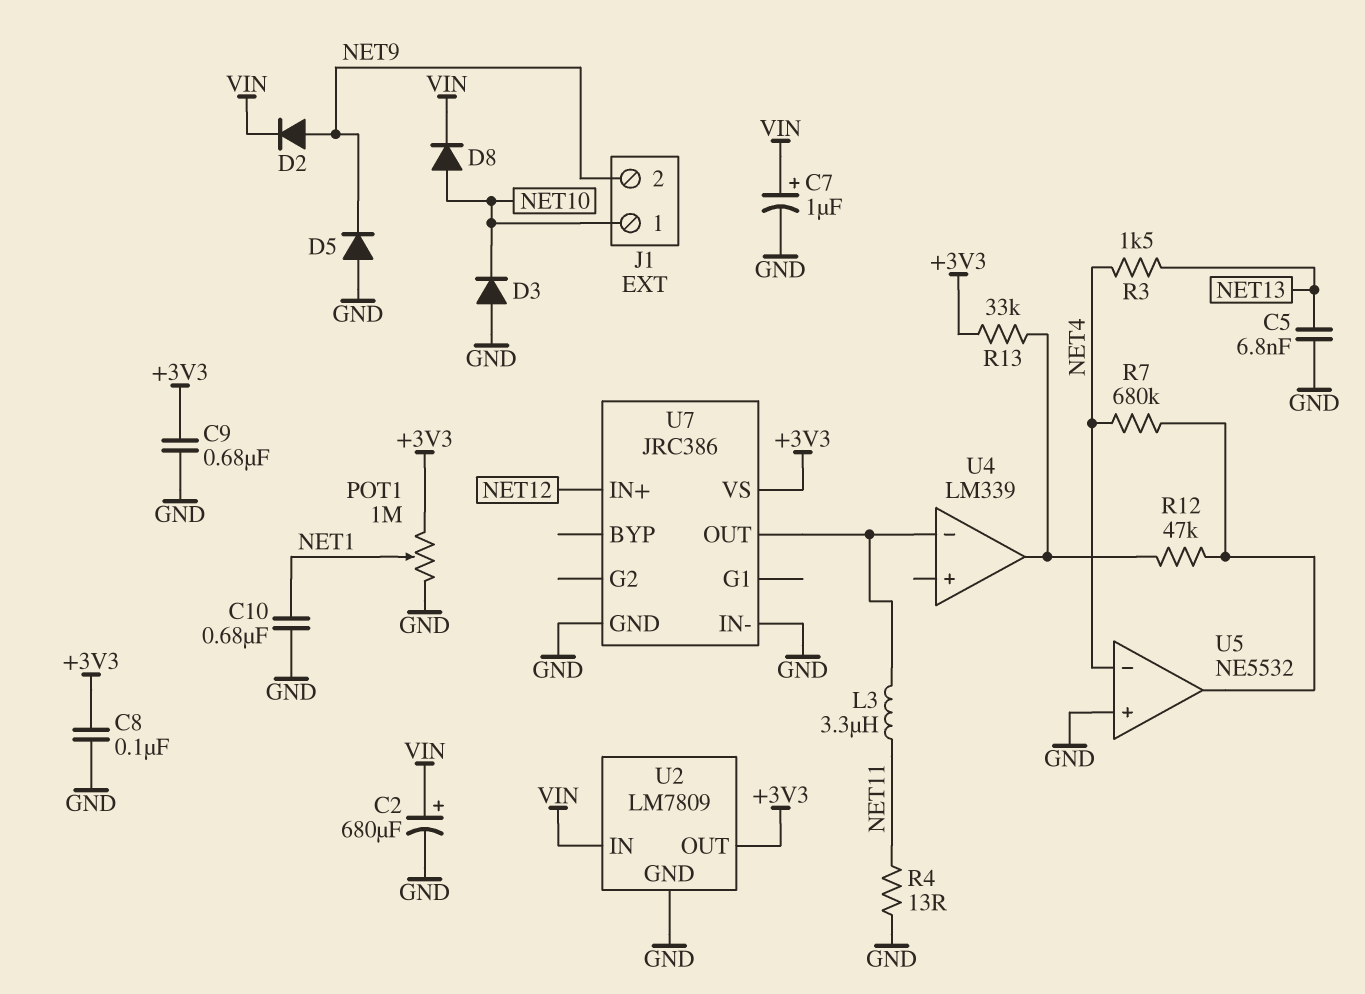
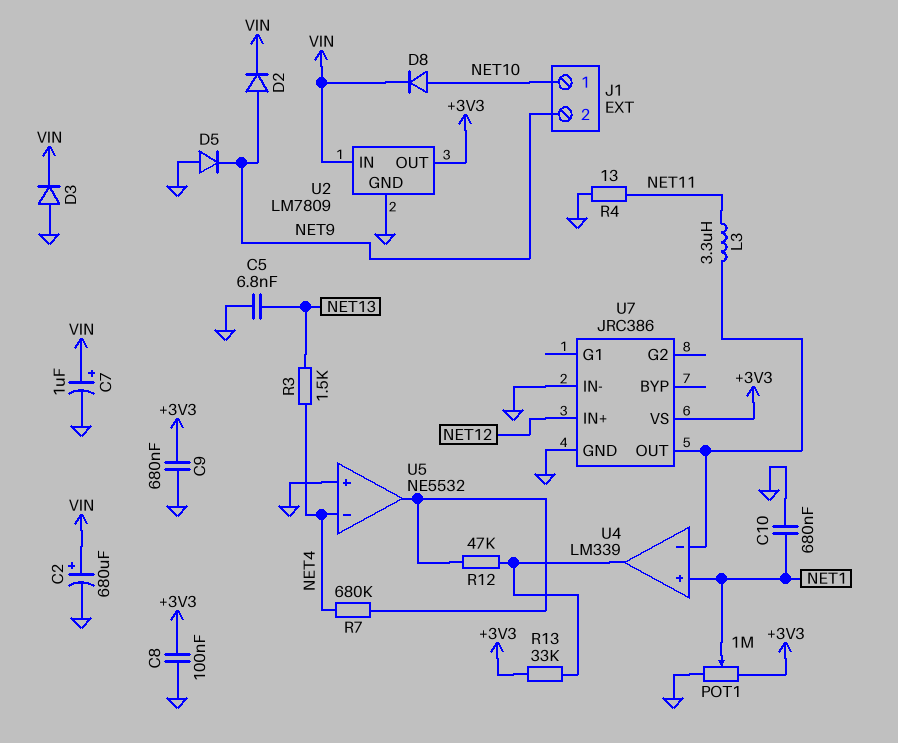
D3: diode (A GND, K NET10) -> diode (A GND, K VIN)
U4 pin in+: none -> NET1

